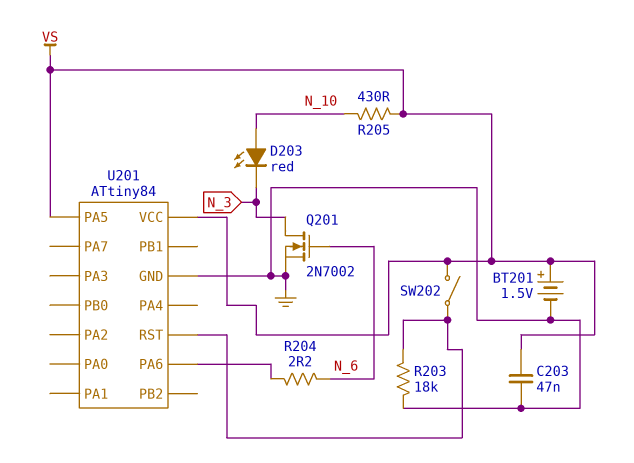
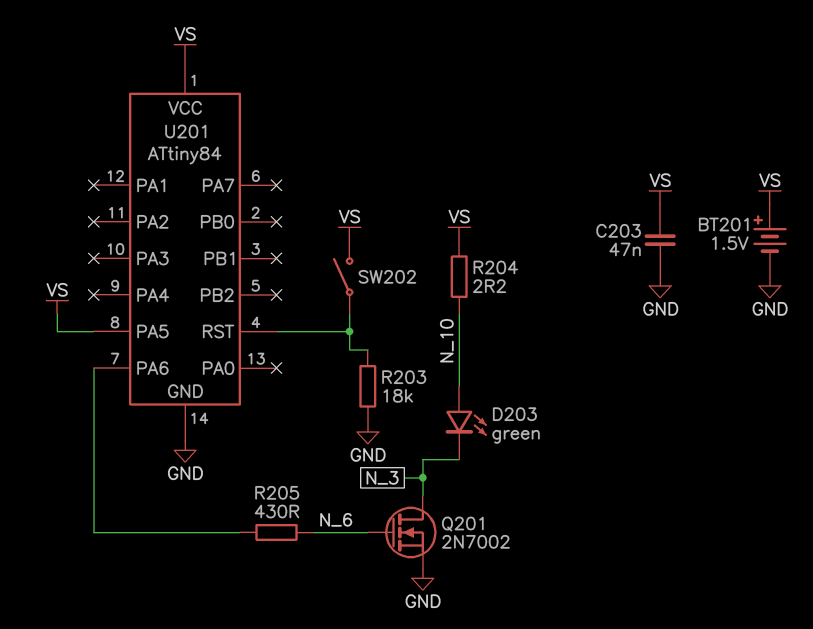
D203: LED red (A N_10, K N_3) -> LED green (A N_10, K N_3)
R204: 2.2 (N_6, U201/PA6) -> 2.2 (N_10, VS)
R205: 430 (N_10, VS) -> 430 (N_6, U201/PA6)

